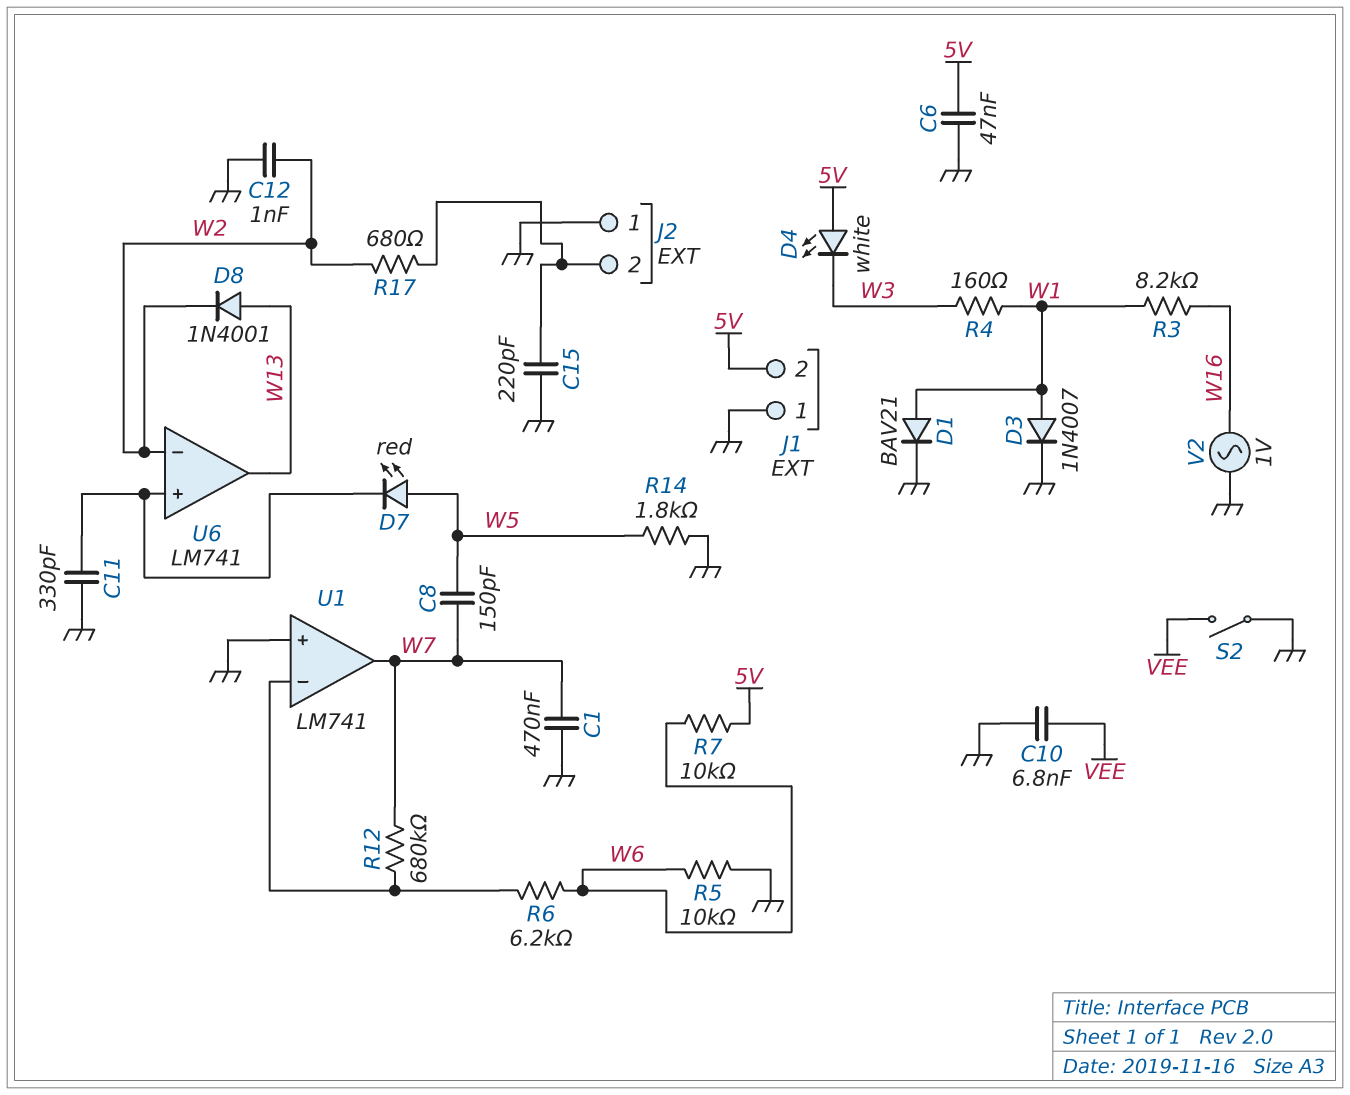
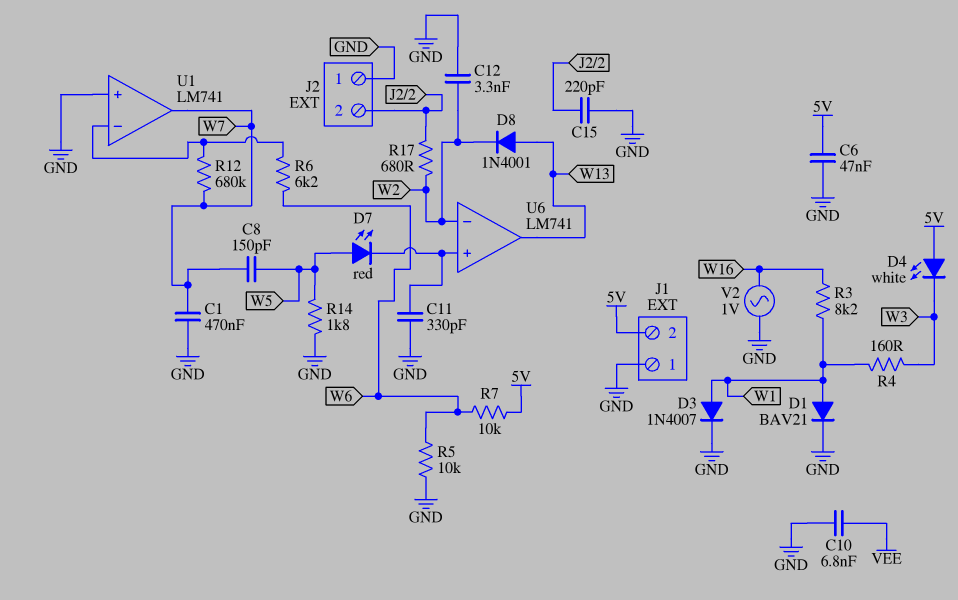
C12: 1nF (GND, W2) -> 3.3nF (GND, W2)
S2: switch (GND, VEE) -> none

